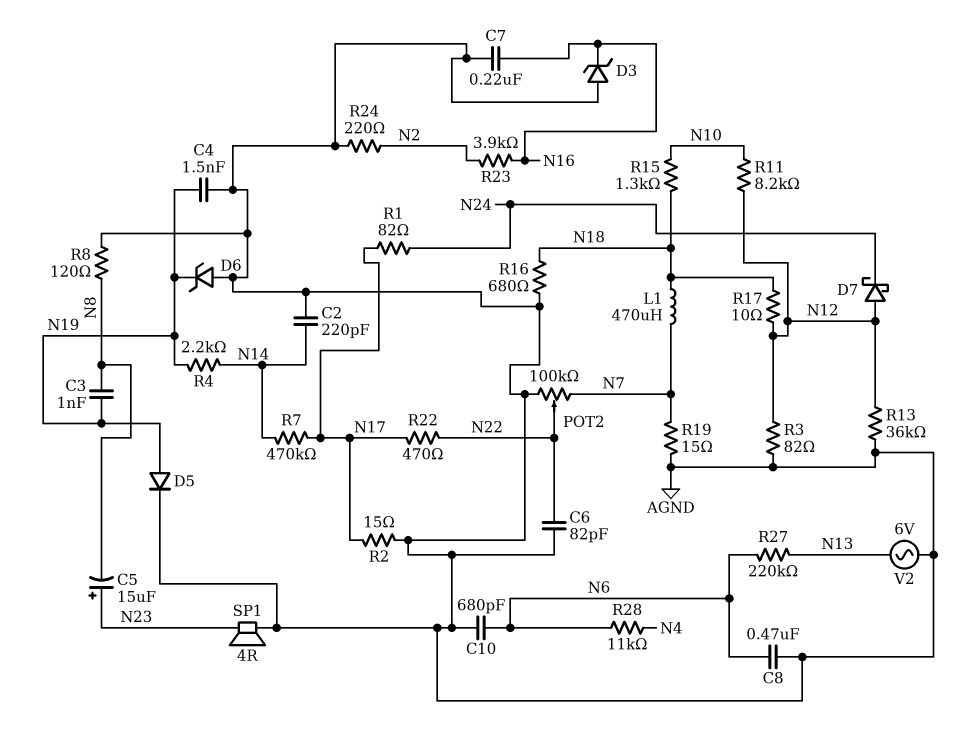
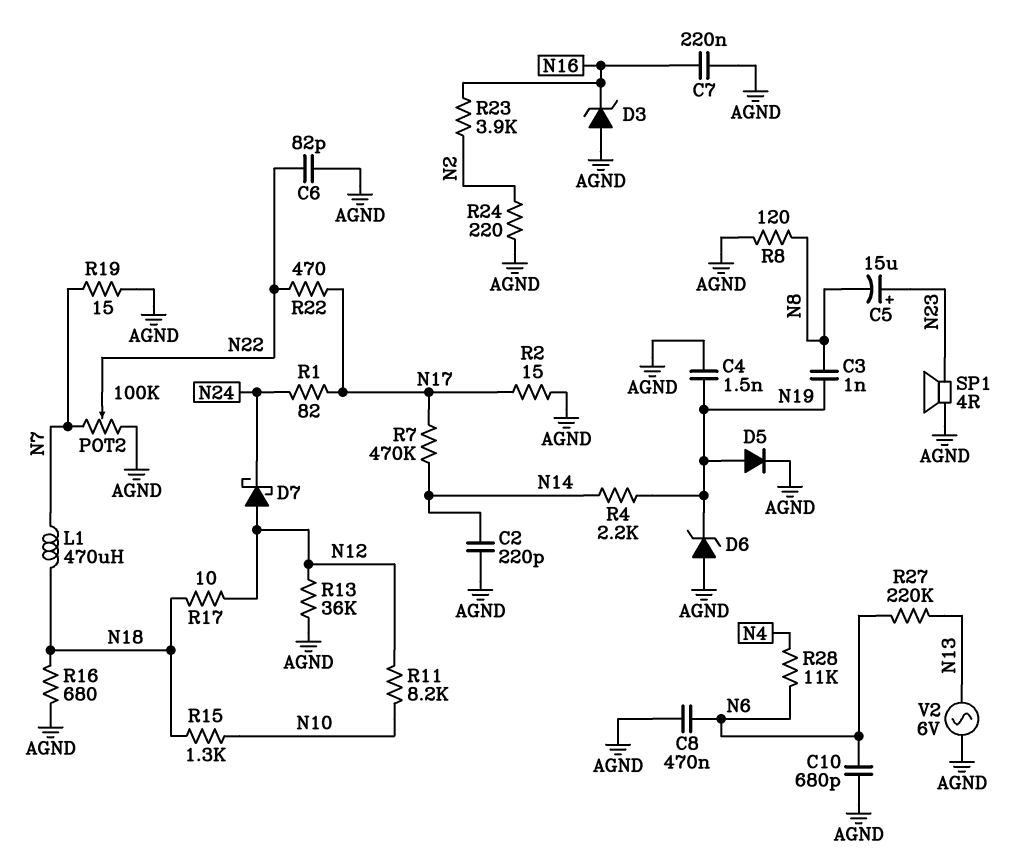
R3: 82 (AGND, N12) -> none

